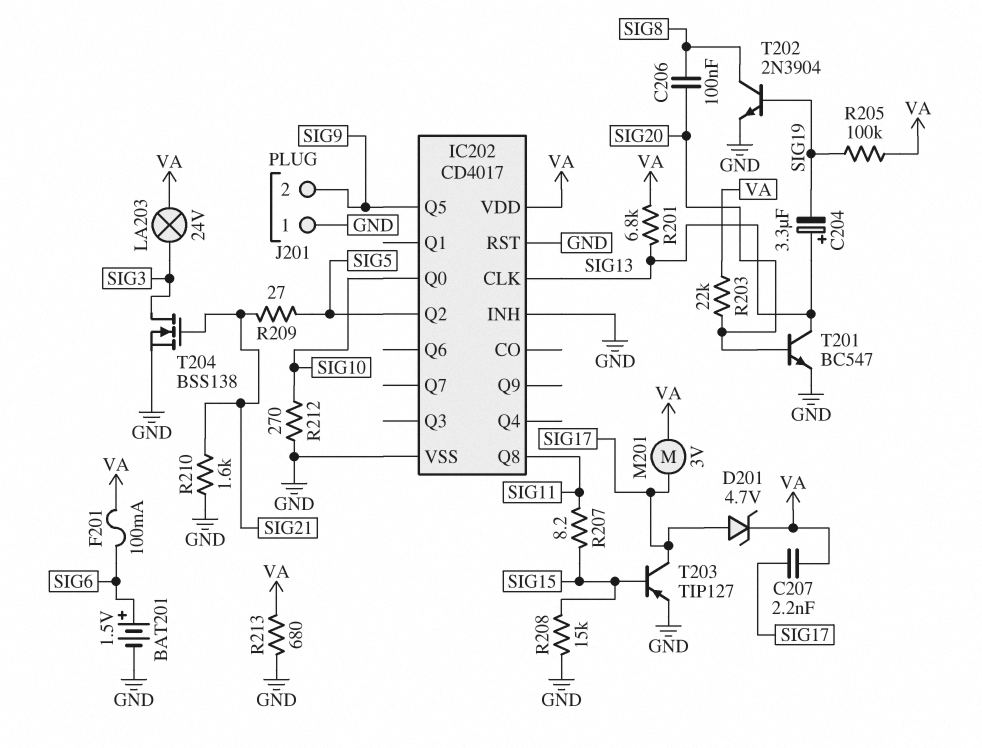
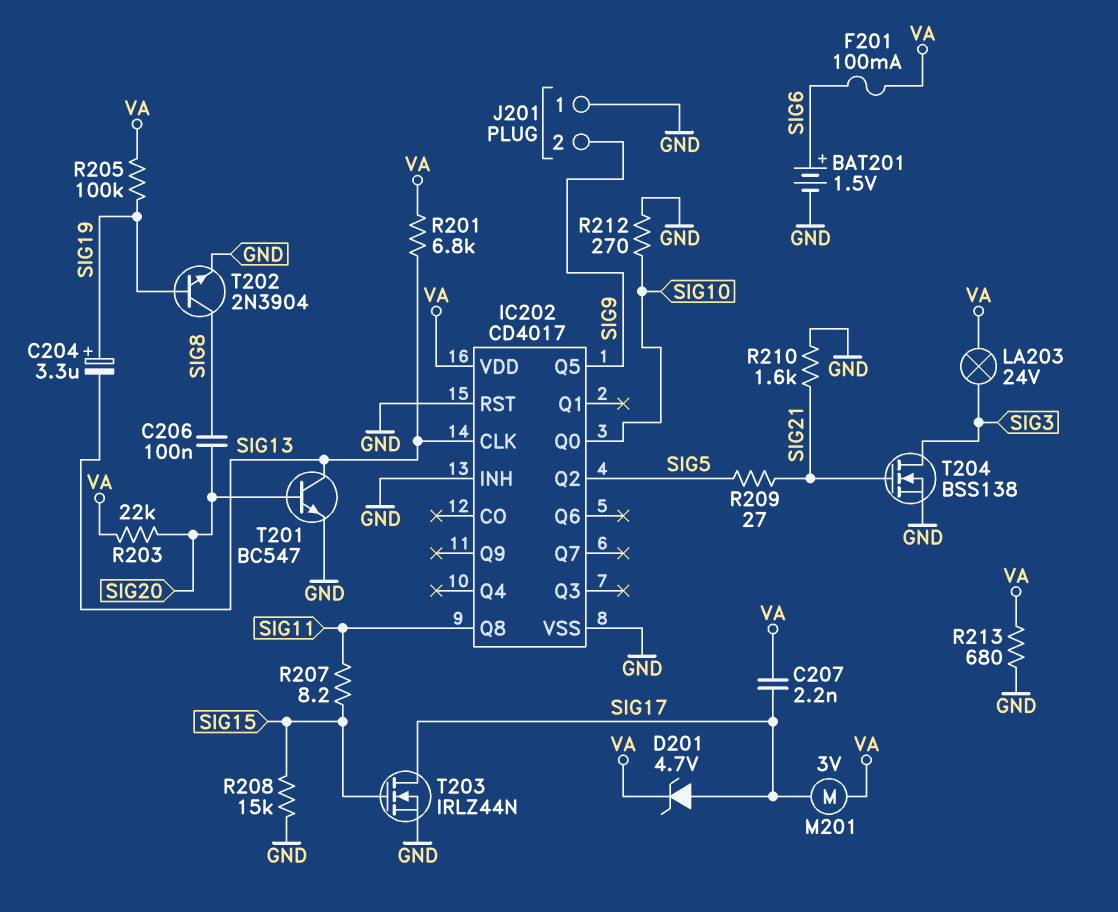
C204: 3.3uF (plus SIG13, minus SIG19) -> 3.3uF (plus SIG19, minus SIG13)
T203: PNP TIP127 (B SIG15, C SIG17, E GND) -> NMOS IRLZ44N (G SIG15, D SIG17, S GND)

